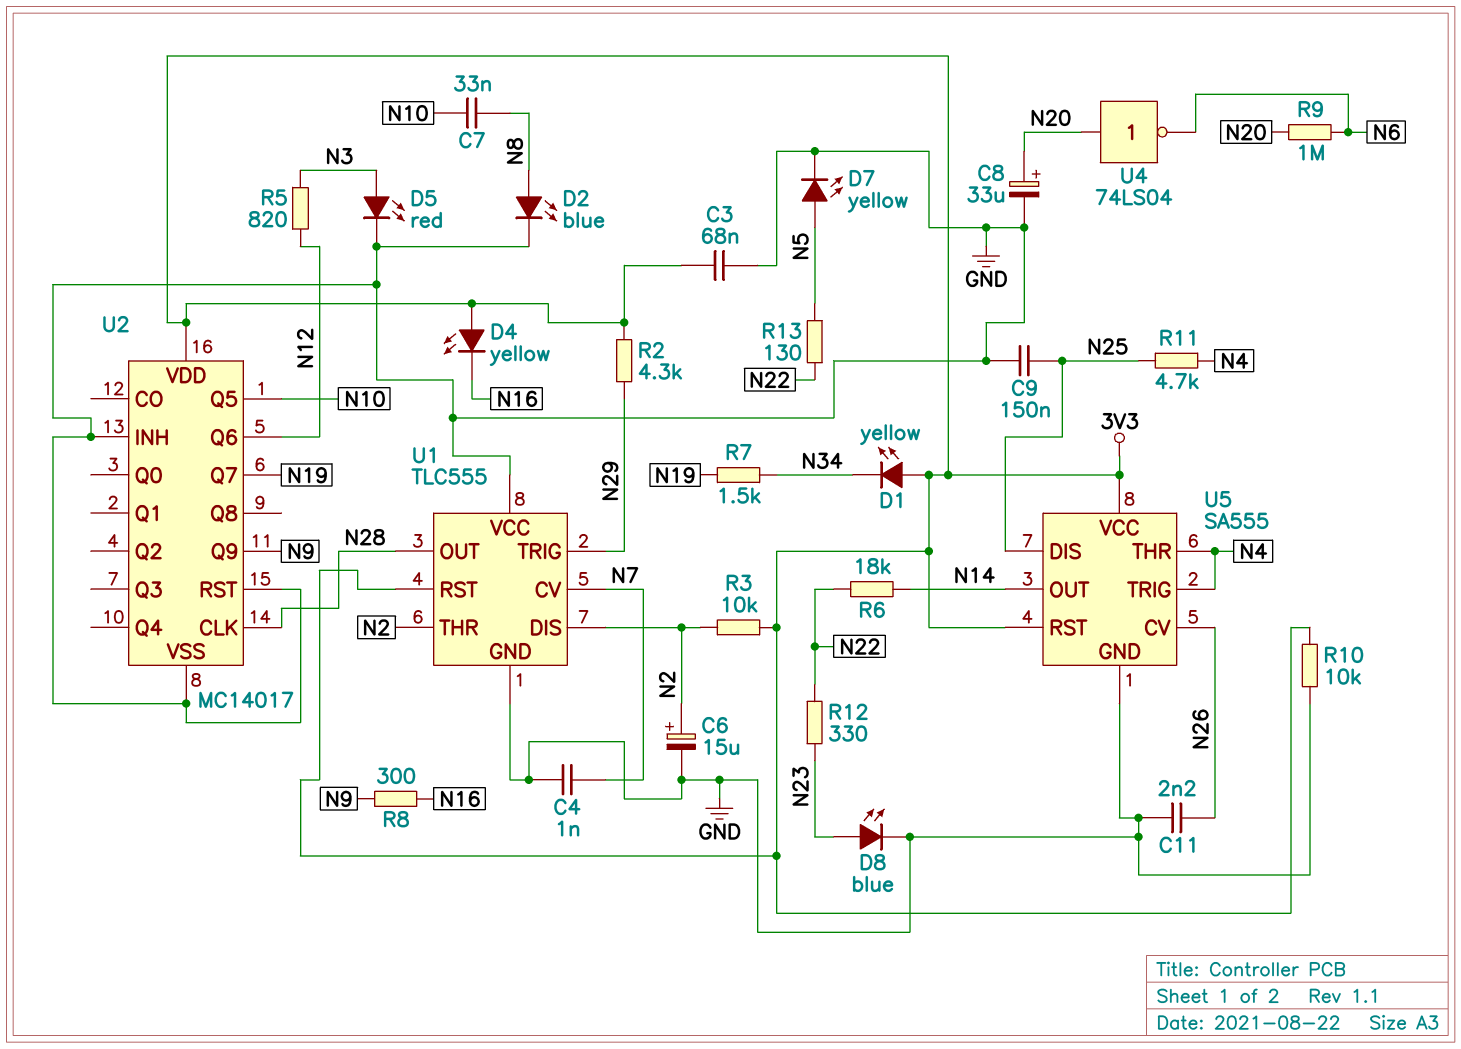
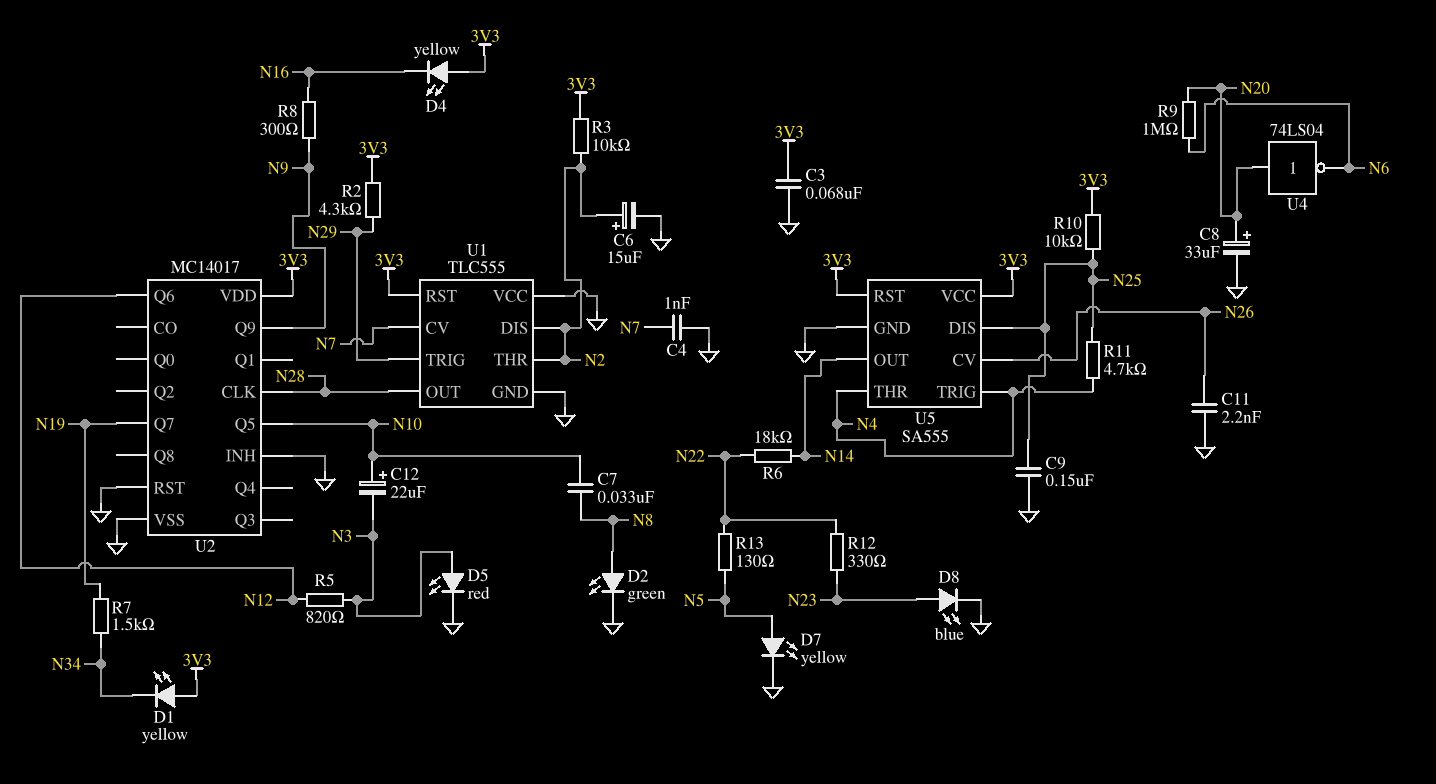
C12: none -> 22uF (plus N10, minus N3)
D2: LED blue (A N8, K GND) -> LED green (A N8, K GND)
R10: 10k (3V3, GND) -> 10k (3V3, N25)

